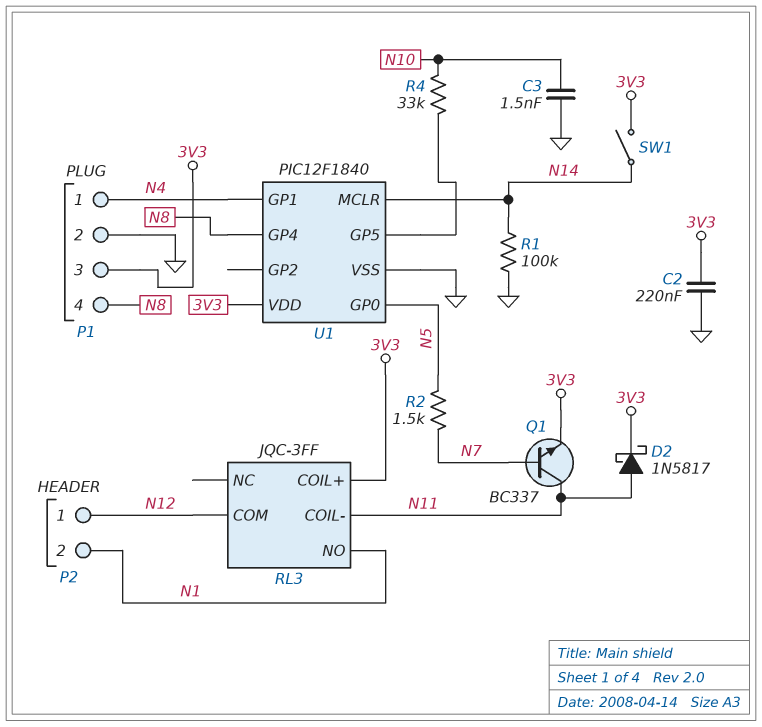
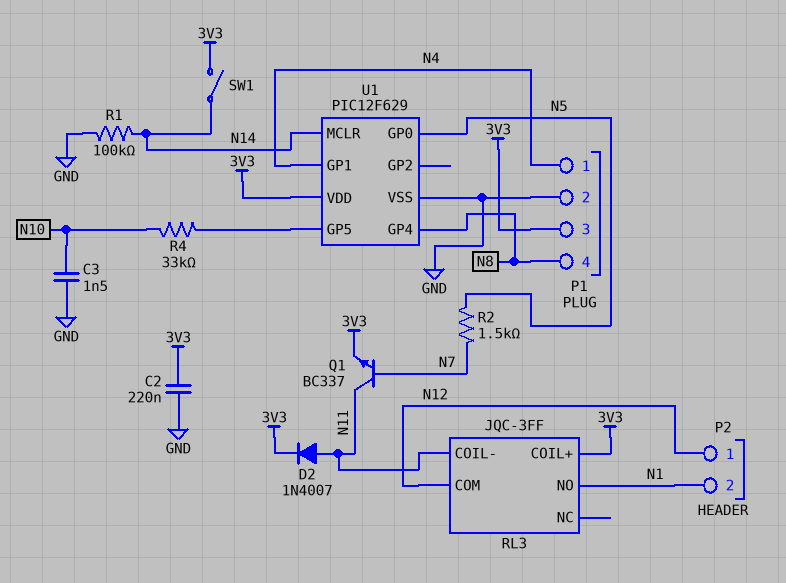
D2: schottky 1N5817 (A N11, K 3V3) -> diode 1N4007 (A N11, K 3V3)
U1: PIC12F1840 -> PIC12F629

